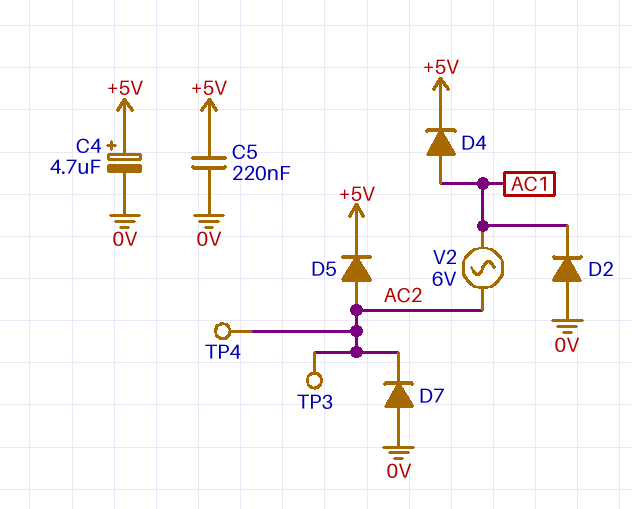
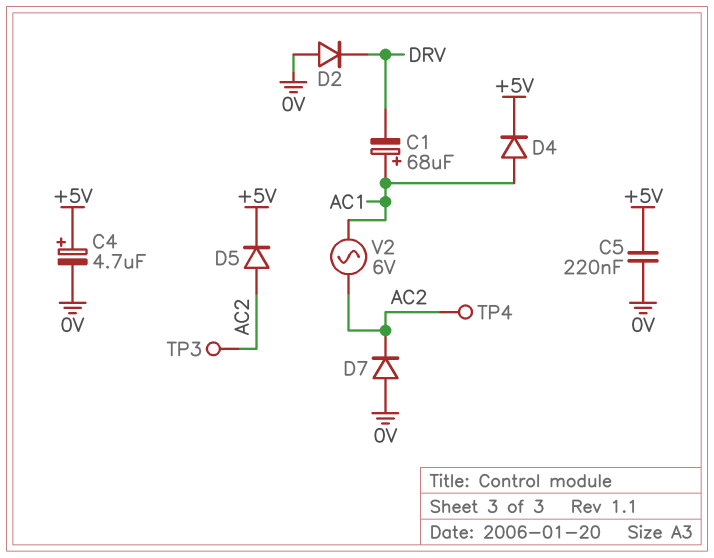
C1: none -> 68uF (plus AC1, minus DRV)
D2: diode (A 0V, K AC1) -> diode (A 0V, K DRV)

